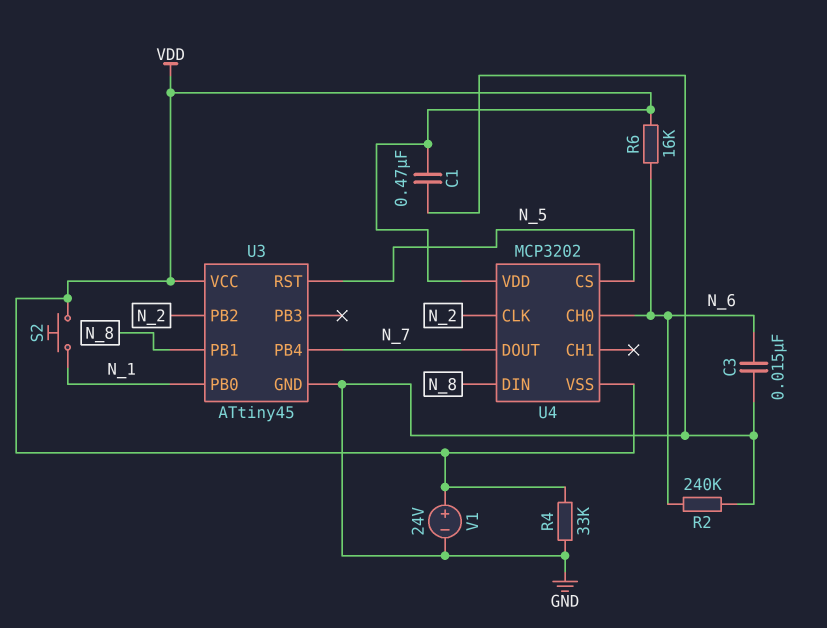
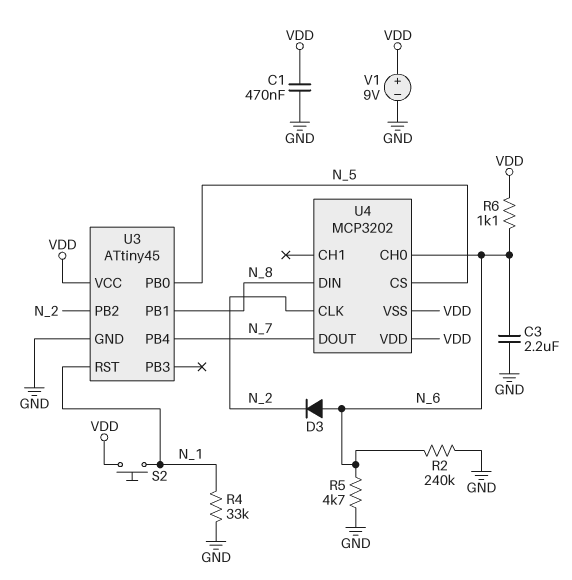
C3: 15nF (GND, N_6) -> 2.2uF (GND, N_6)
D3: none -> diode (A N_6, K N_2)
R4: 33k (GND, VDD) -> 33k (GND, N_1)
R5: none -> 4.7k (GND, N_6)
R6: 16k (N_6, VDD) -> 1.1k (N_6, VDD)
U3 pin PB0: N_1 -> N_5
U3 pin RST: N_5 -> N_1
V1: 24V (plus VDD, minus GND) -> 9V (plus VDD, minus GND)

